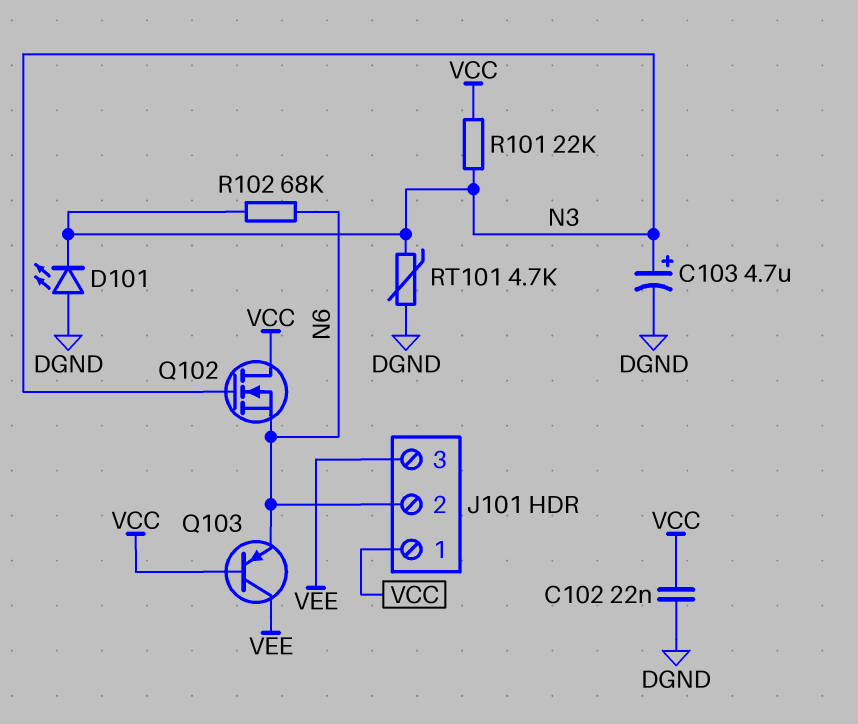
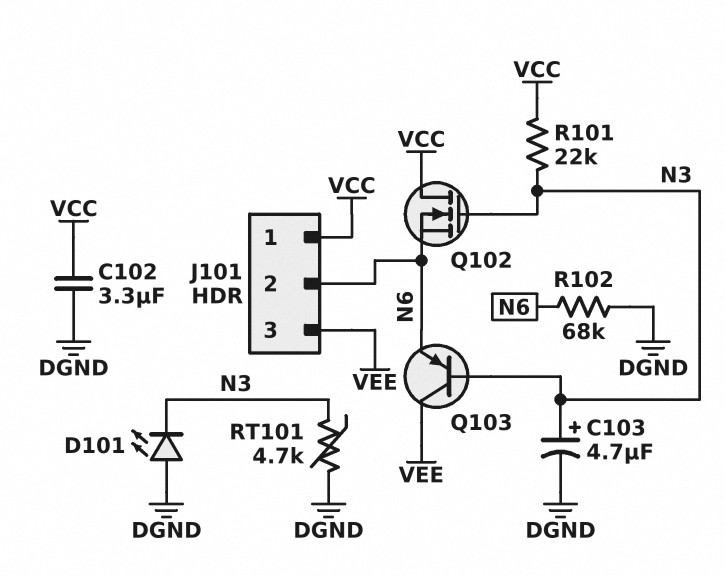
C102: 22nF (DGND, VCC) -> 3.3uF (DGND, VCC)
Q103: PNP (B VCC, C VEE, E N6) -> PNP (B N3, C VEE, E N6)
R102: 68k (N3, N6) -> 68k (DGND, N6)

